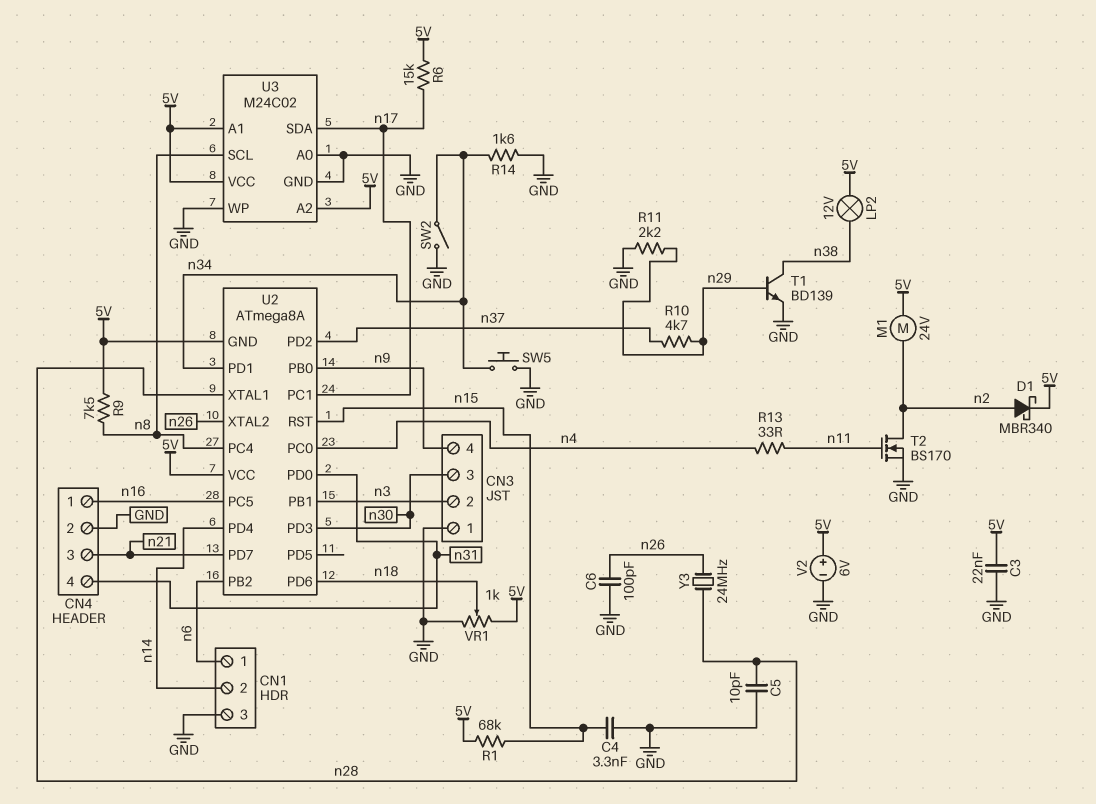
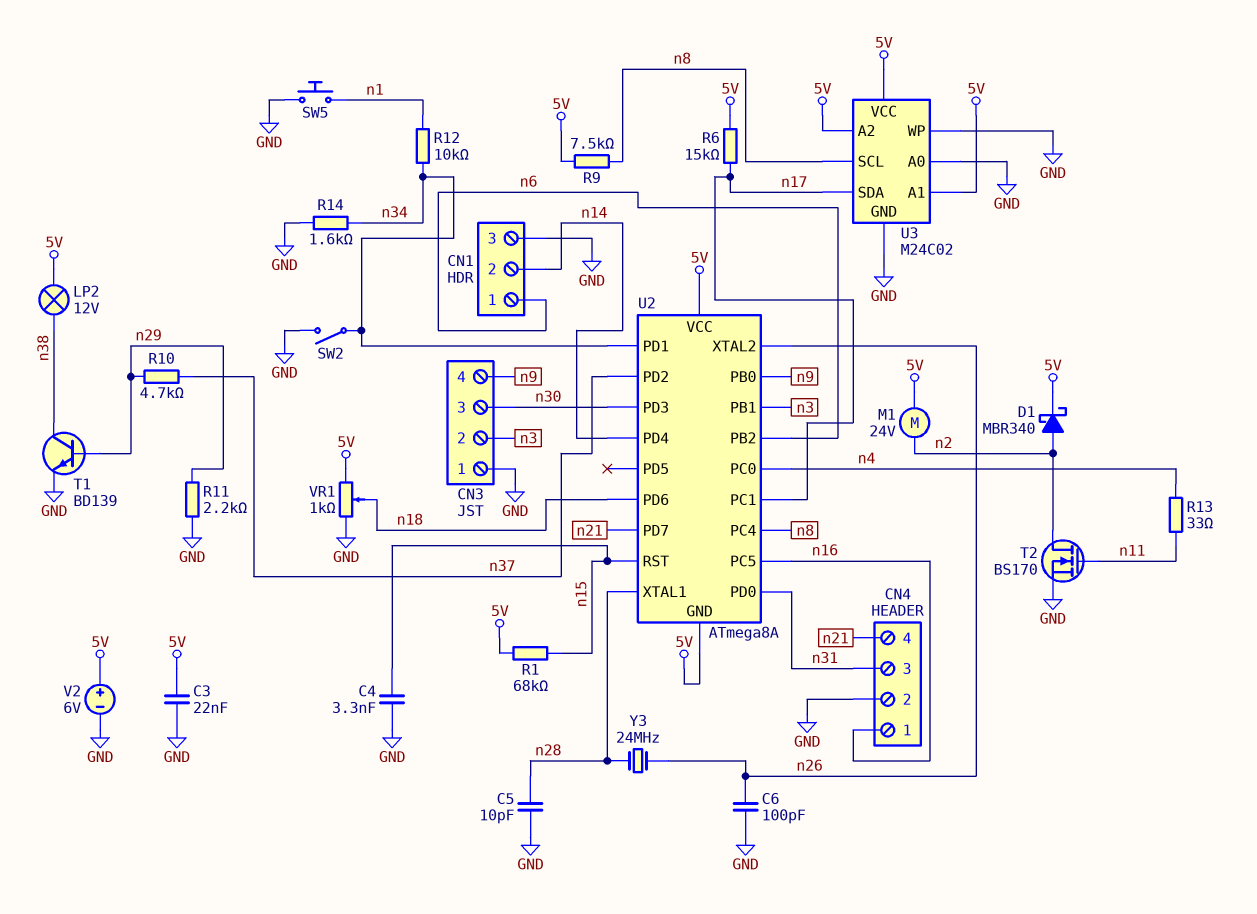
CN4 pin 3: n21 -> n31
CN4 pin 4: n31 -> n21
R12: none -> 10k (n1, n34)
SW5: button (GND, n34) -> button (GND, n1)

